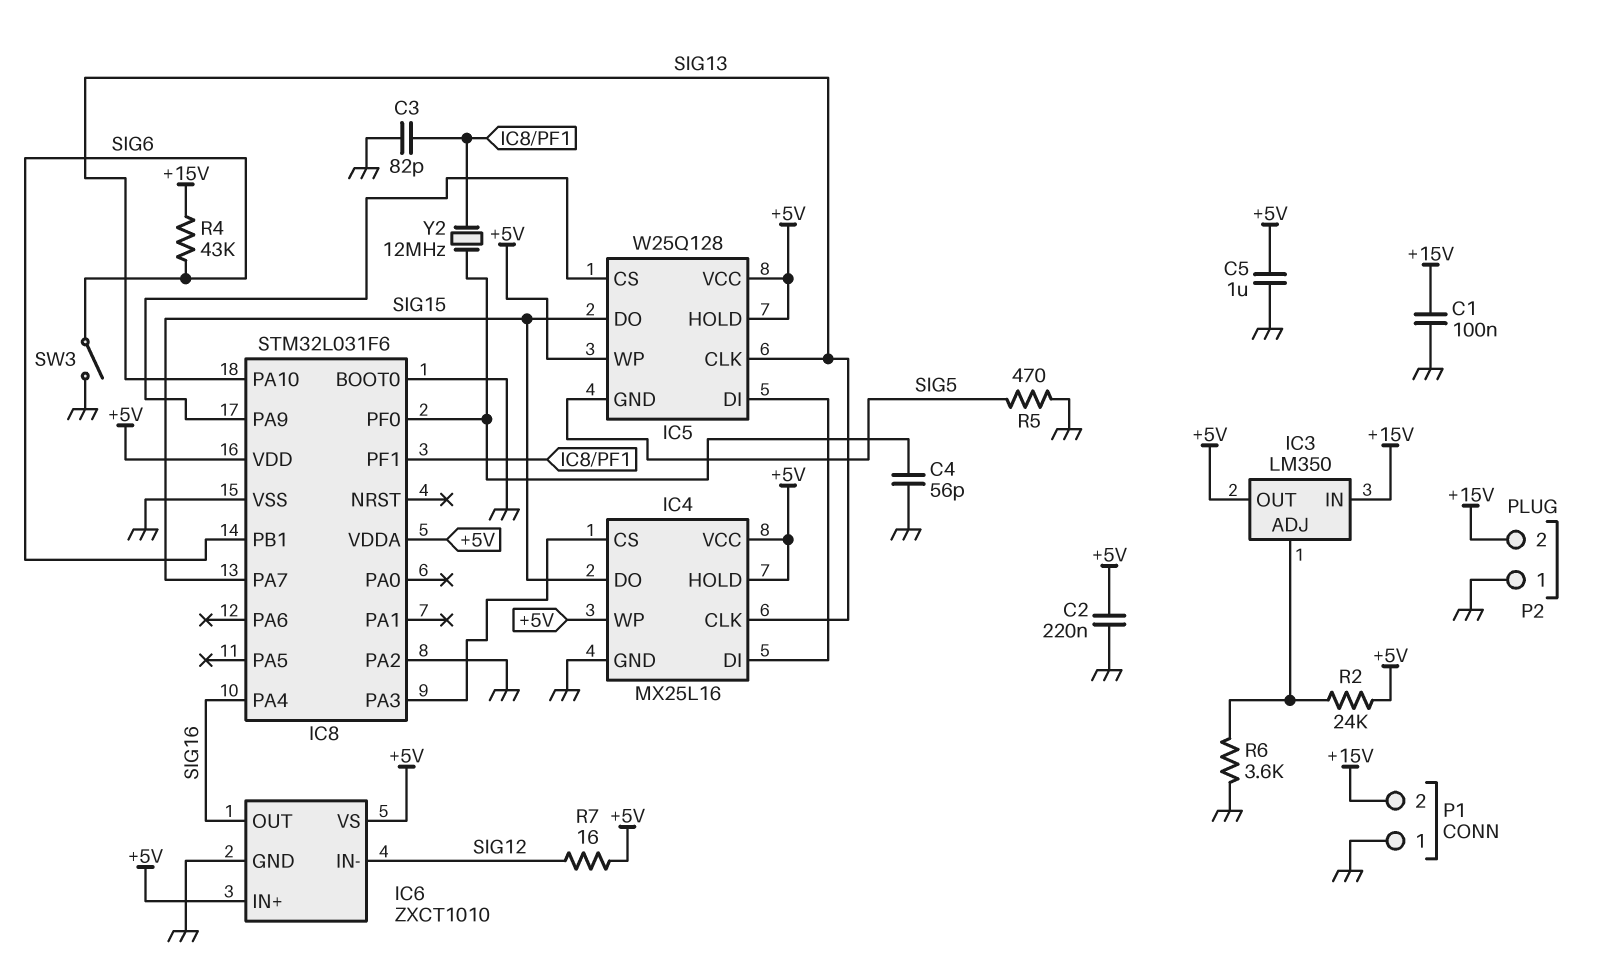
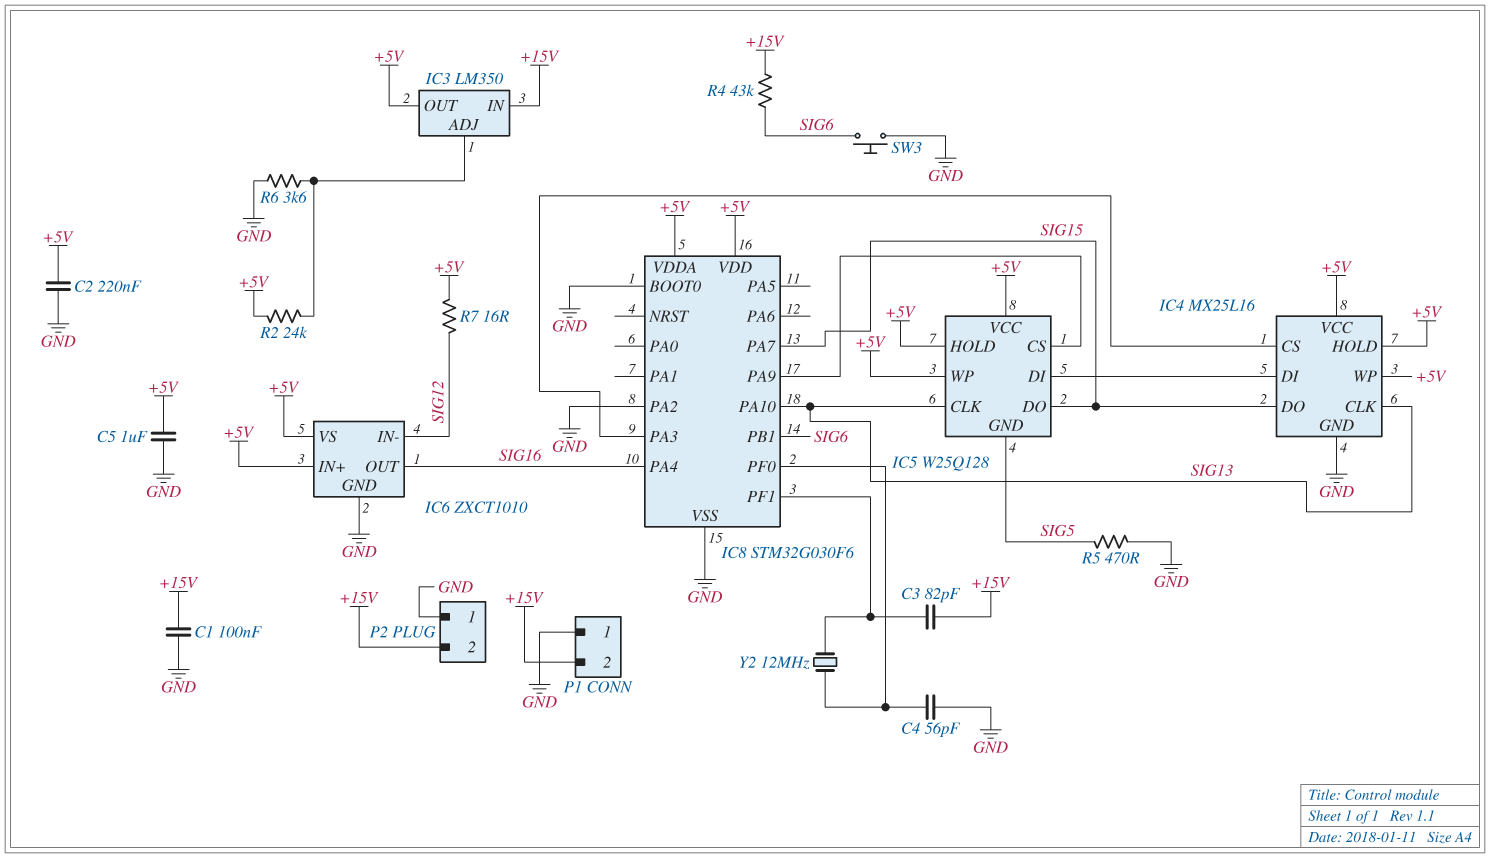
C3: 82pF (GND, IC8/PF1) -> 82pF (+15V, IC8/PF1)
IC8: STM32L031F6 -> STM32G030F6
SW3: switch (GND, SIG6) -> button (GND, SIG6)

